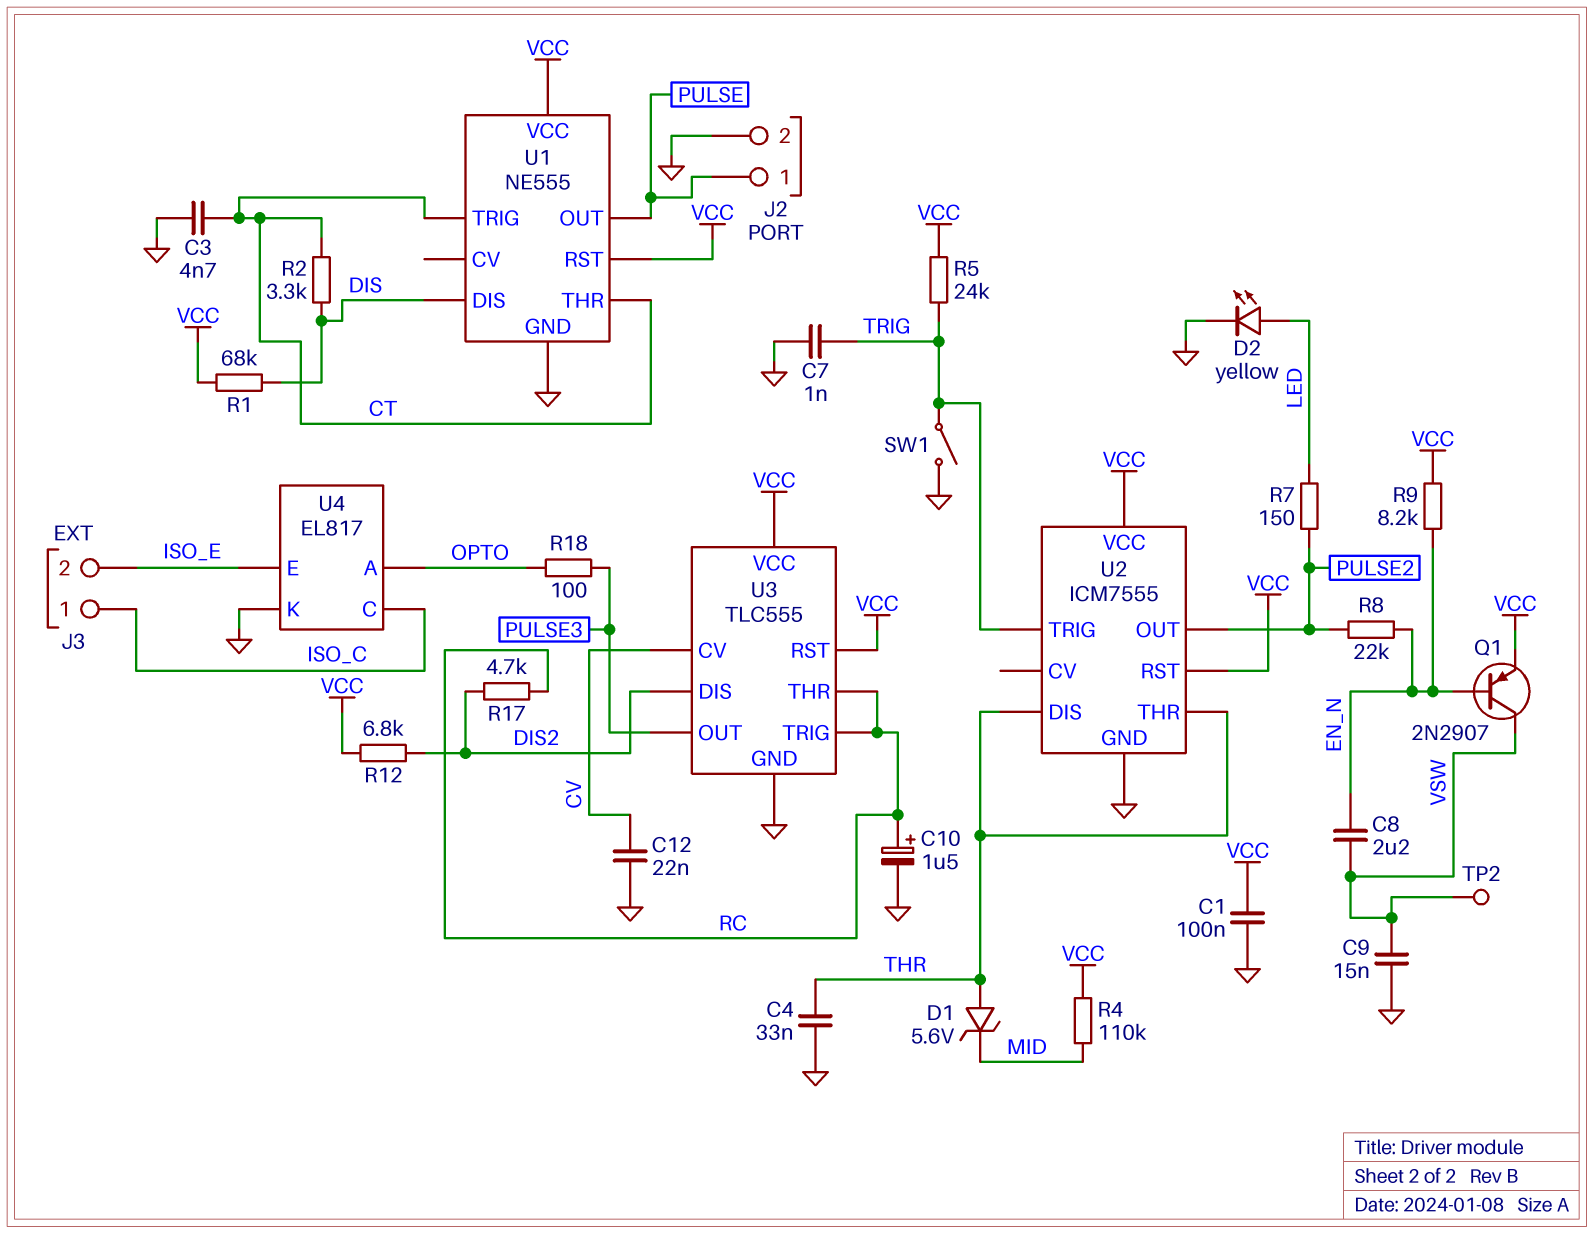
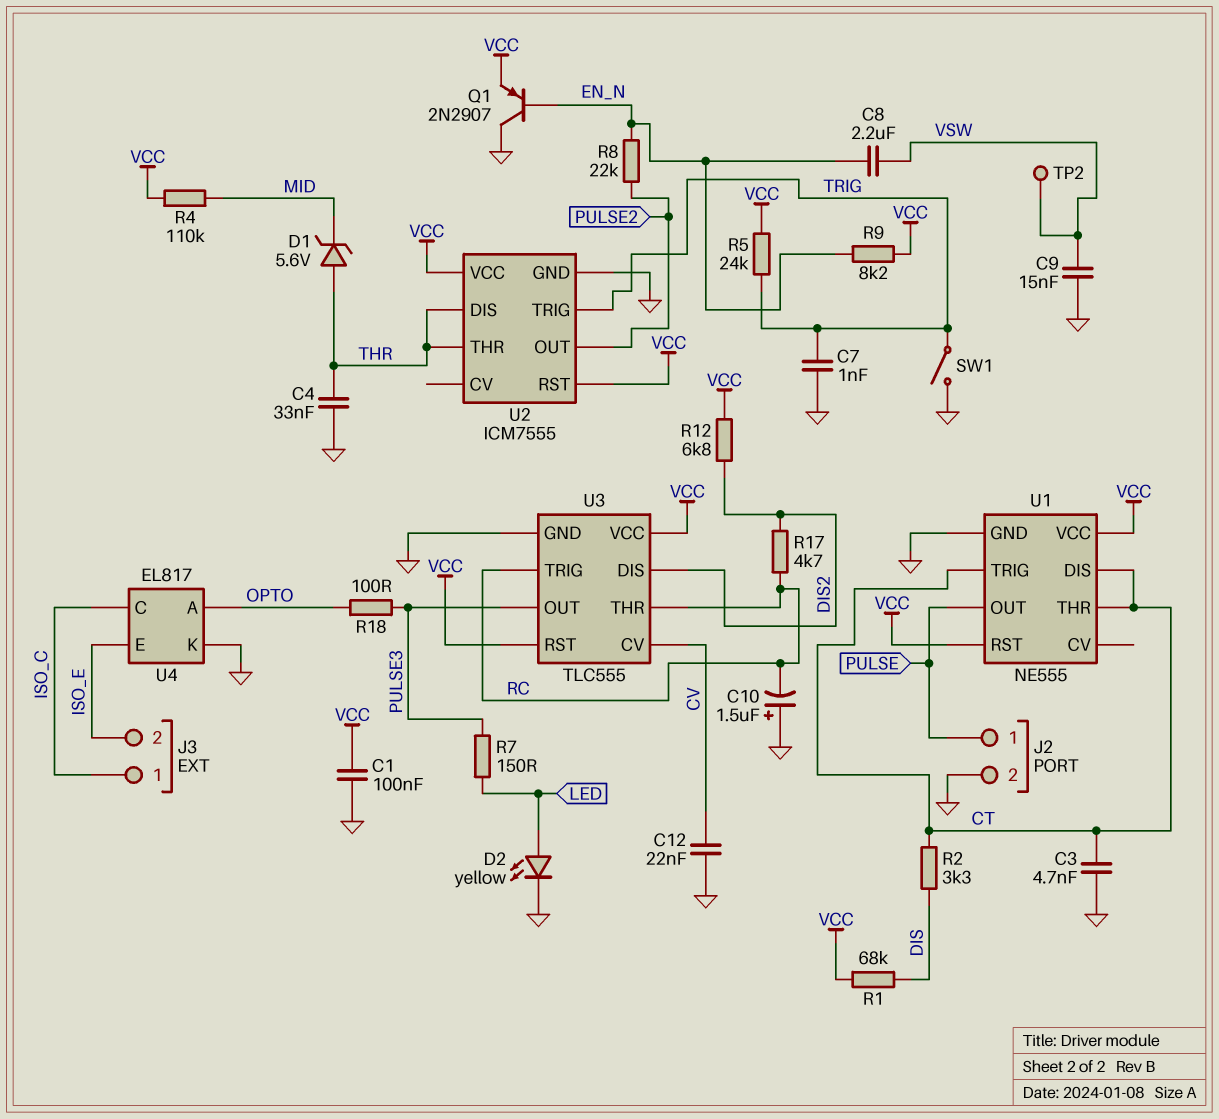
C10: 1.5uF (plus RC, minus GND) -> 1.5uF (plus GND, minus RC)
Q1: PNP 2N2907 (B EN_N, C VSW, E VCC) -> PNP 2N2907 (B EN_N, C GND, E VCC)
R7: 150 (LED, PULSE2) -> 150 (LED, PULSE3)
U1 pin DIS: DIS -> CT

